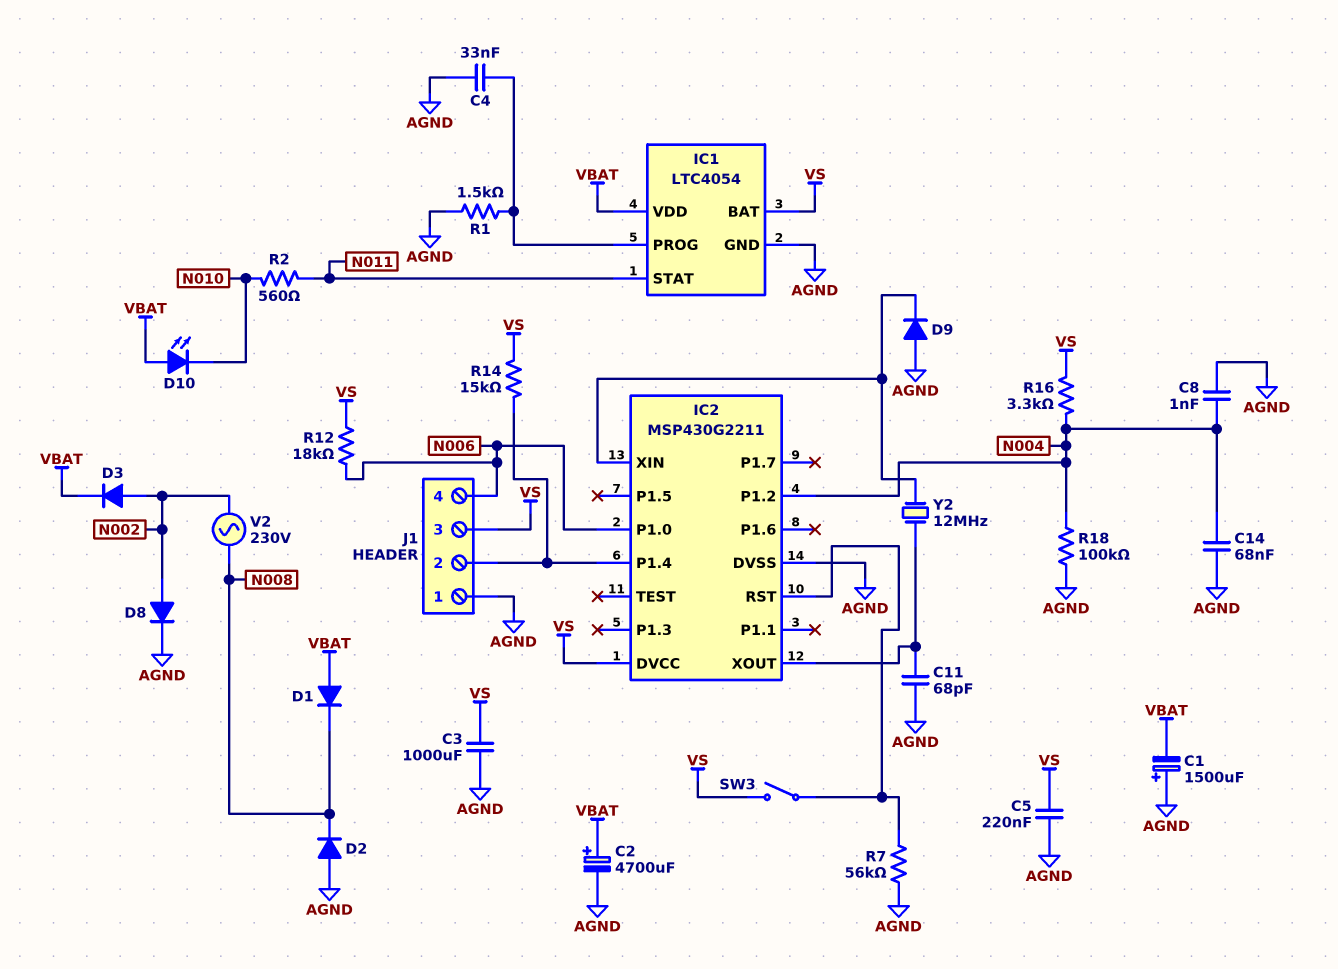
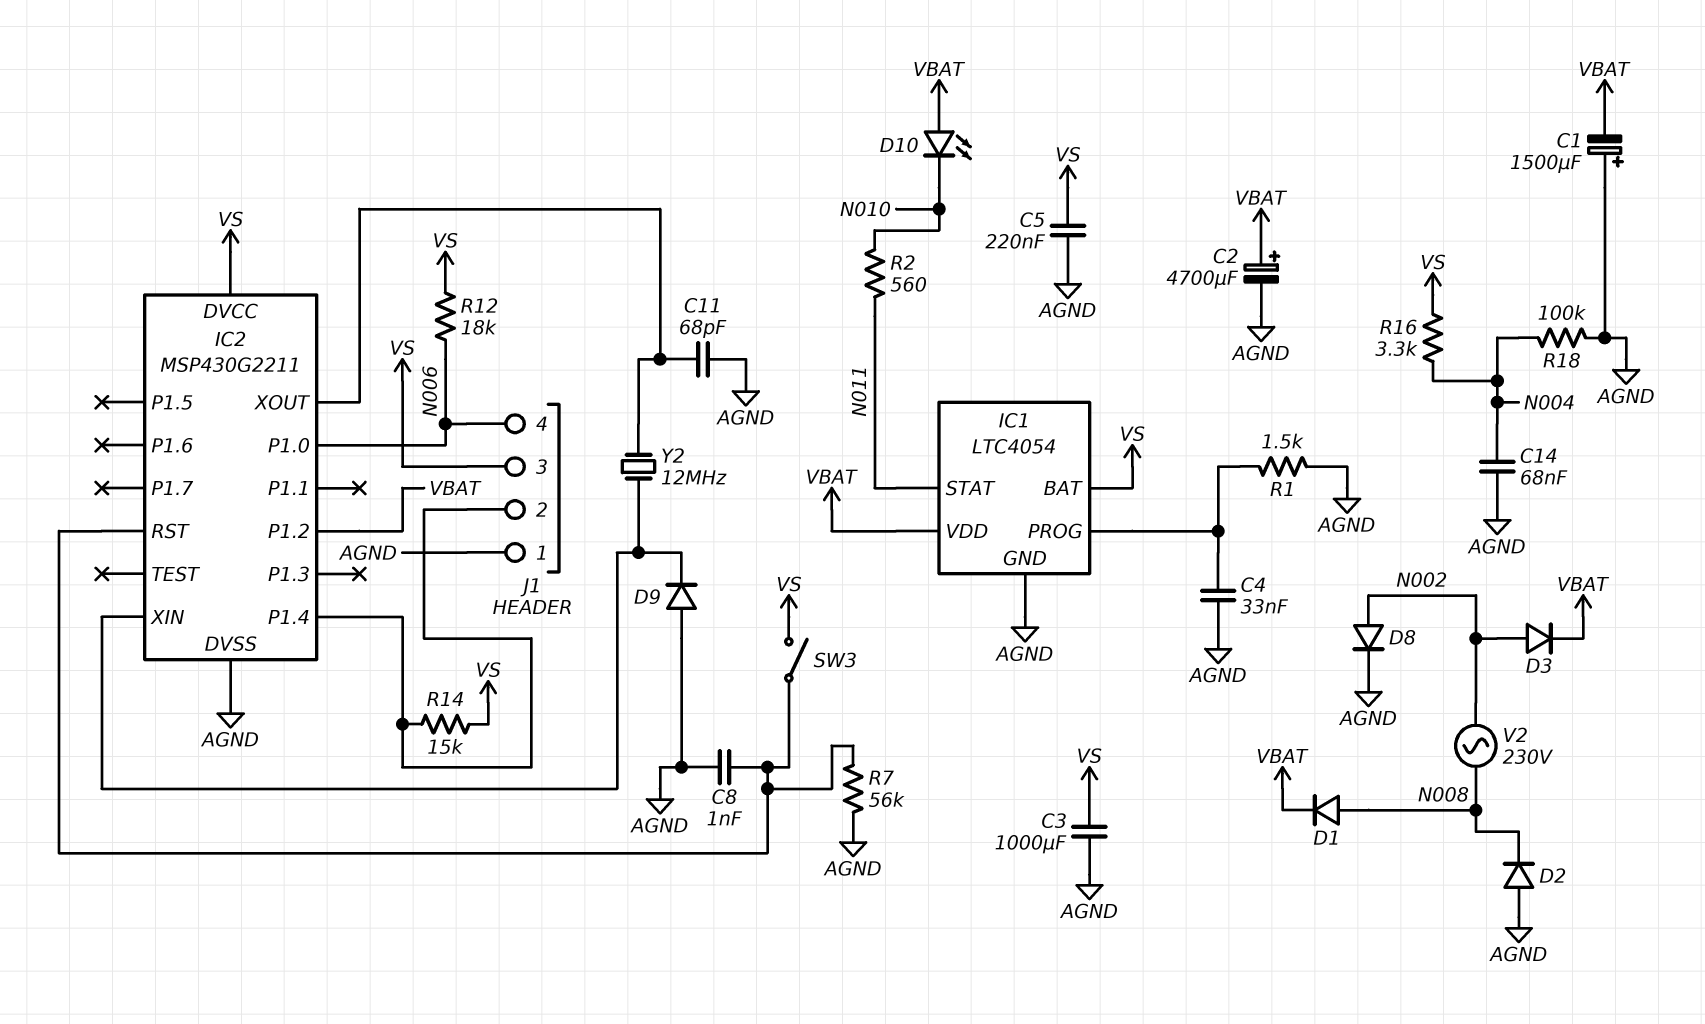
C8: 1nF (AGND, N004) -> 1nF (AGND, IC2/RST)
D1: diode (A VBAT, K N008) -> diode (A N008, K VBAT)
IC2 pin P1.2: N004 -> VBAT

